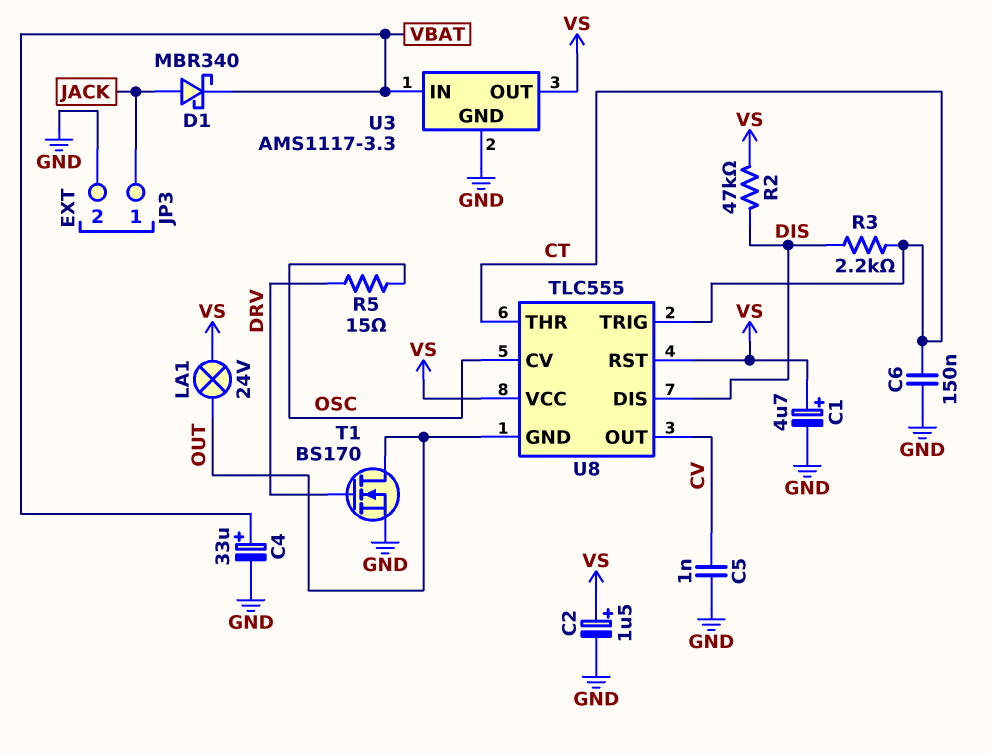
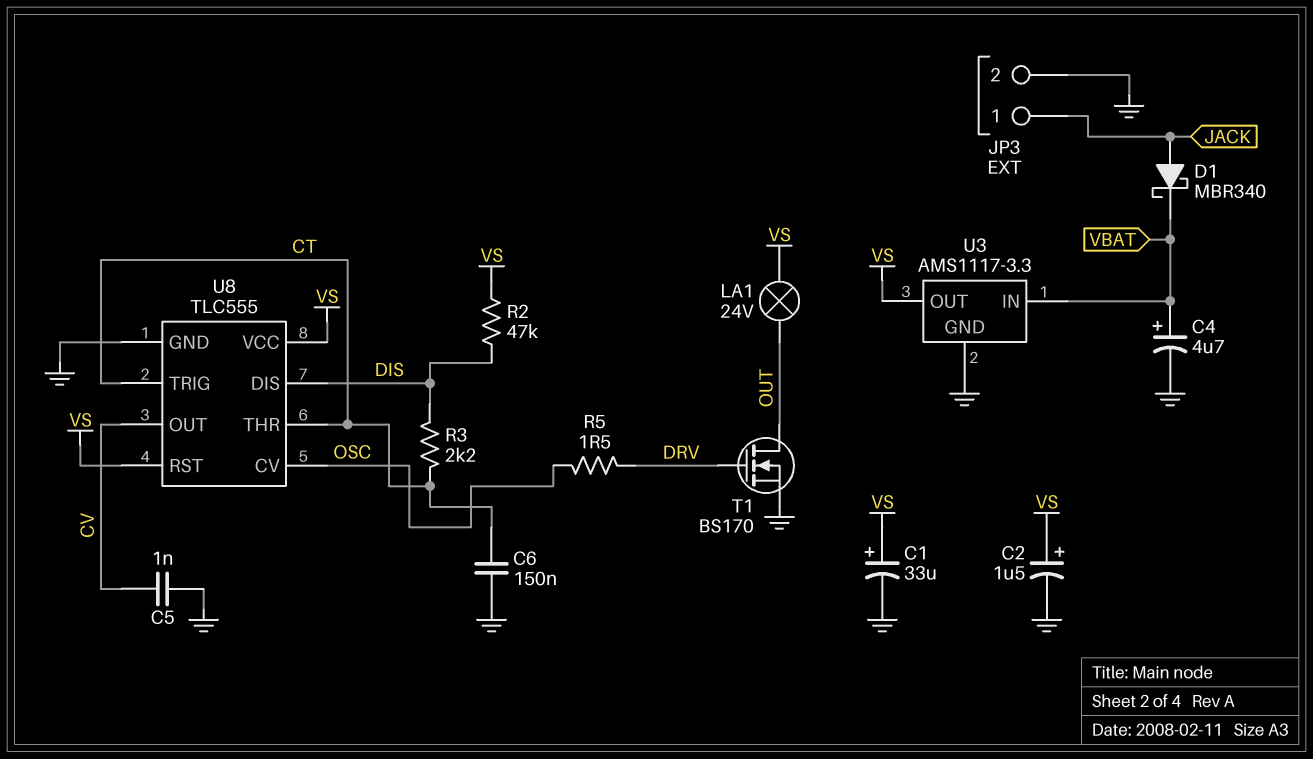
C1: 4.7uF (plus VS, minus GND) -> 33uF (plus VS, minus GND)
C4: 33uF (plus VBAT, minus GND) -> 4.7uF (plus VBAT, minus GND)
R5: 15 (DRV, OSC) -> 1.5 (DRV, OSC)
U8 pin GND: OUT -> GND

